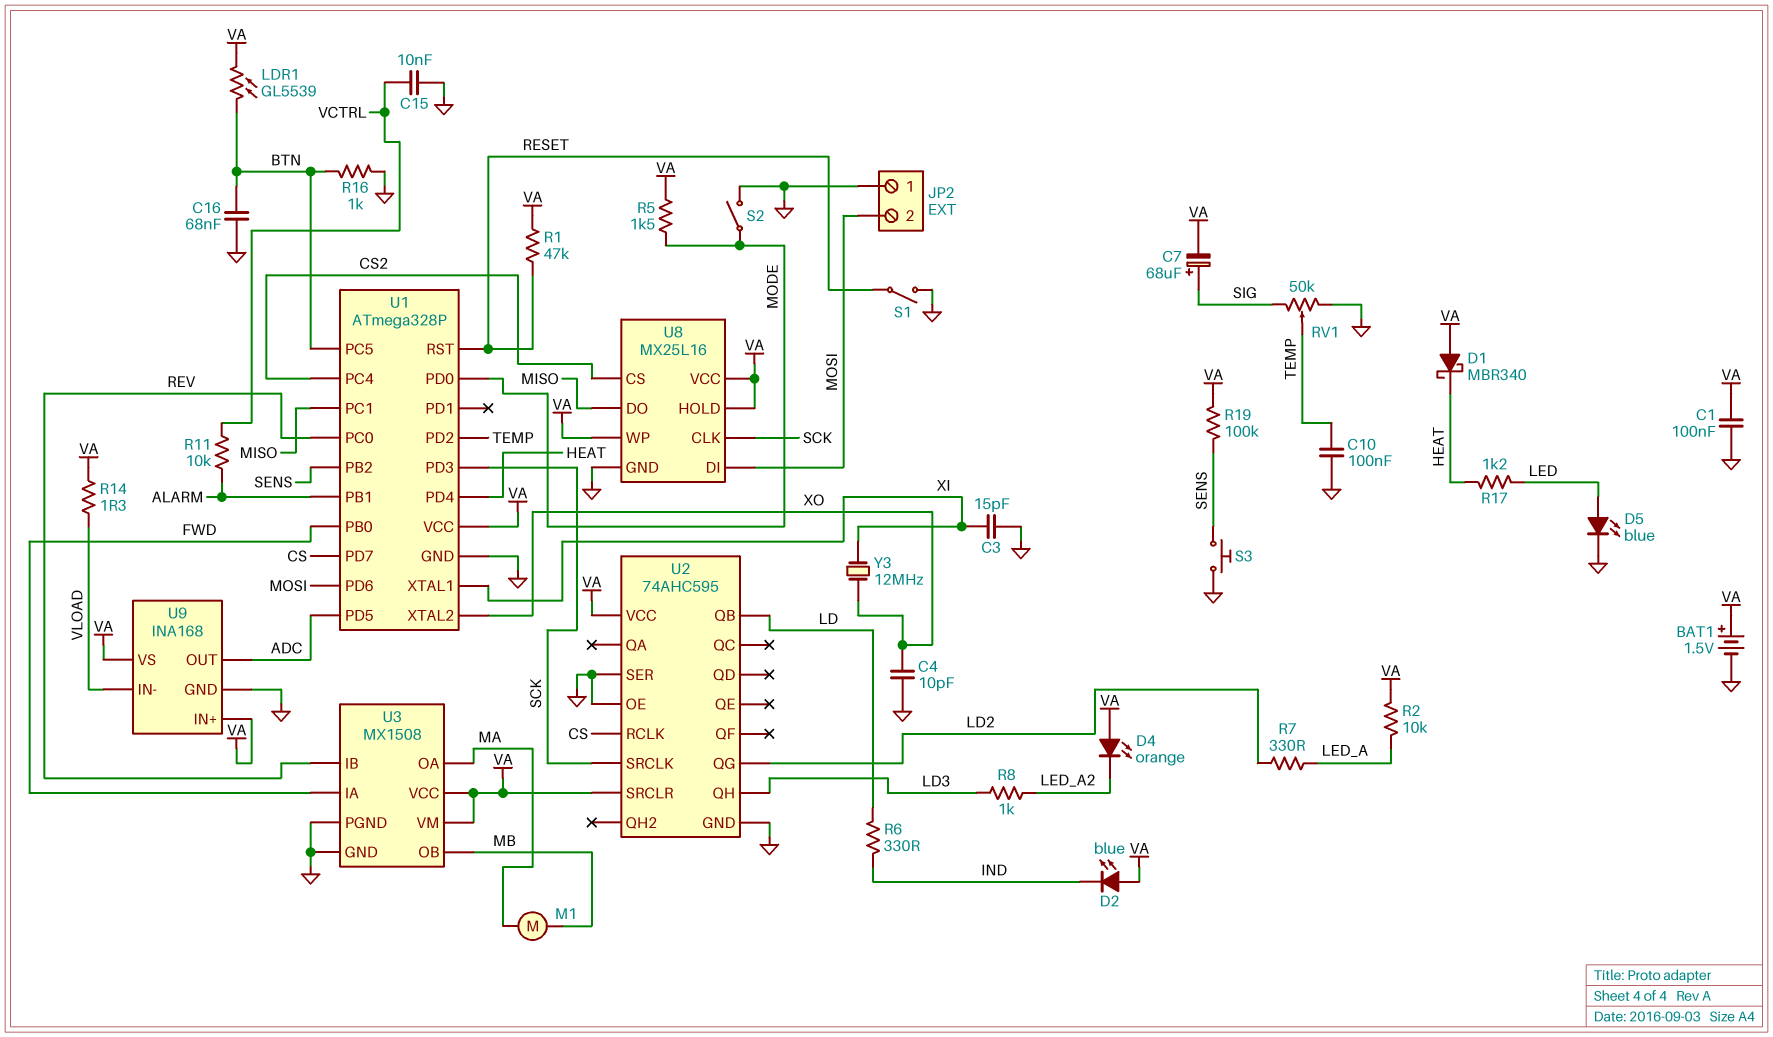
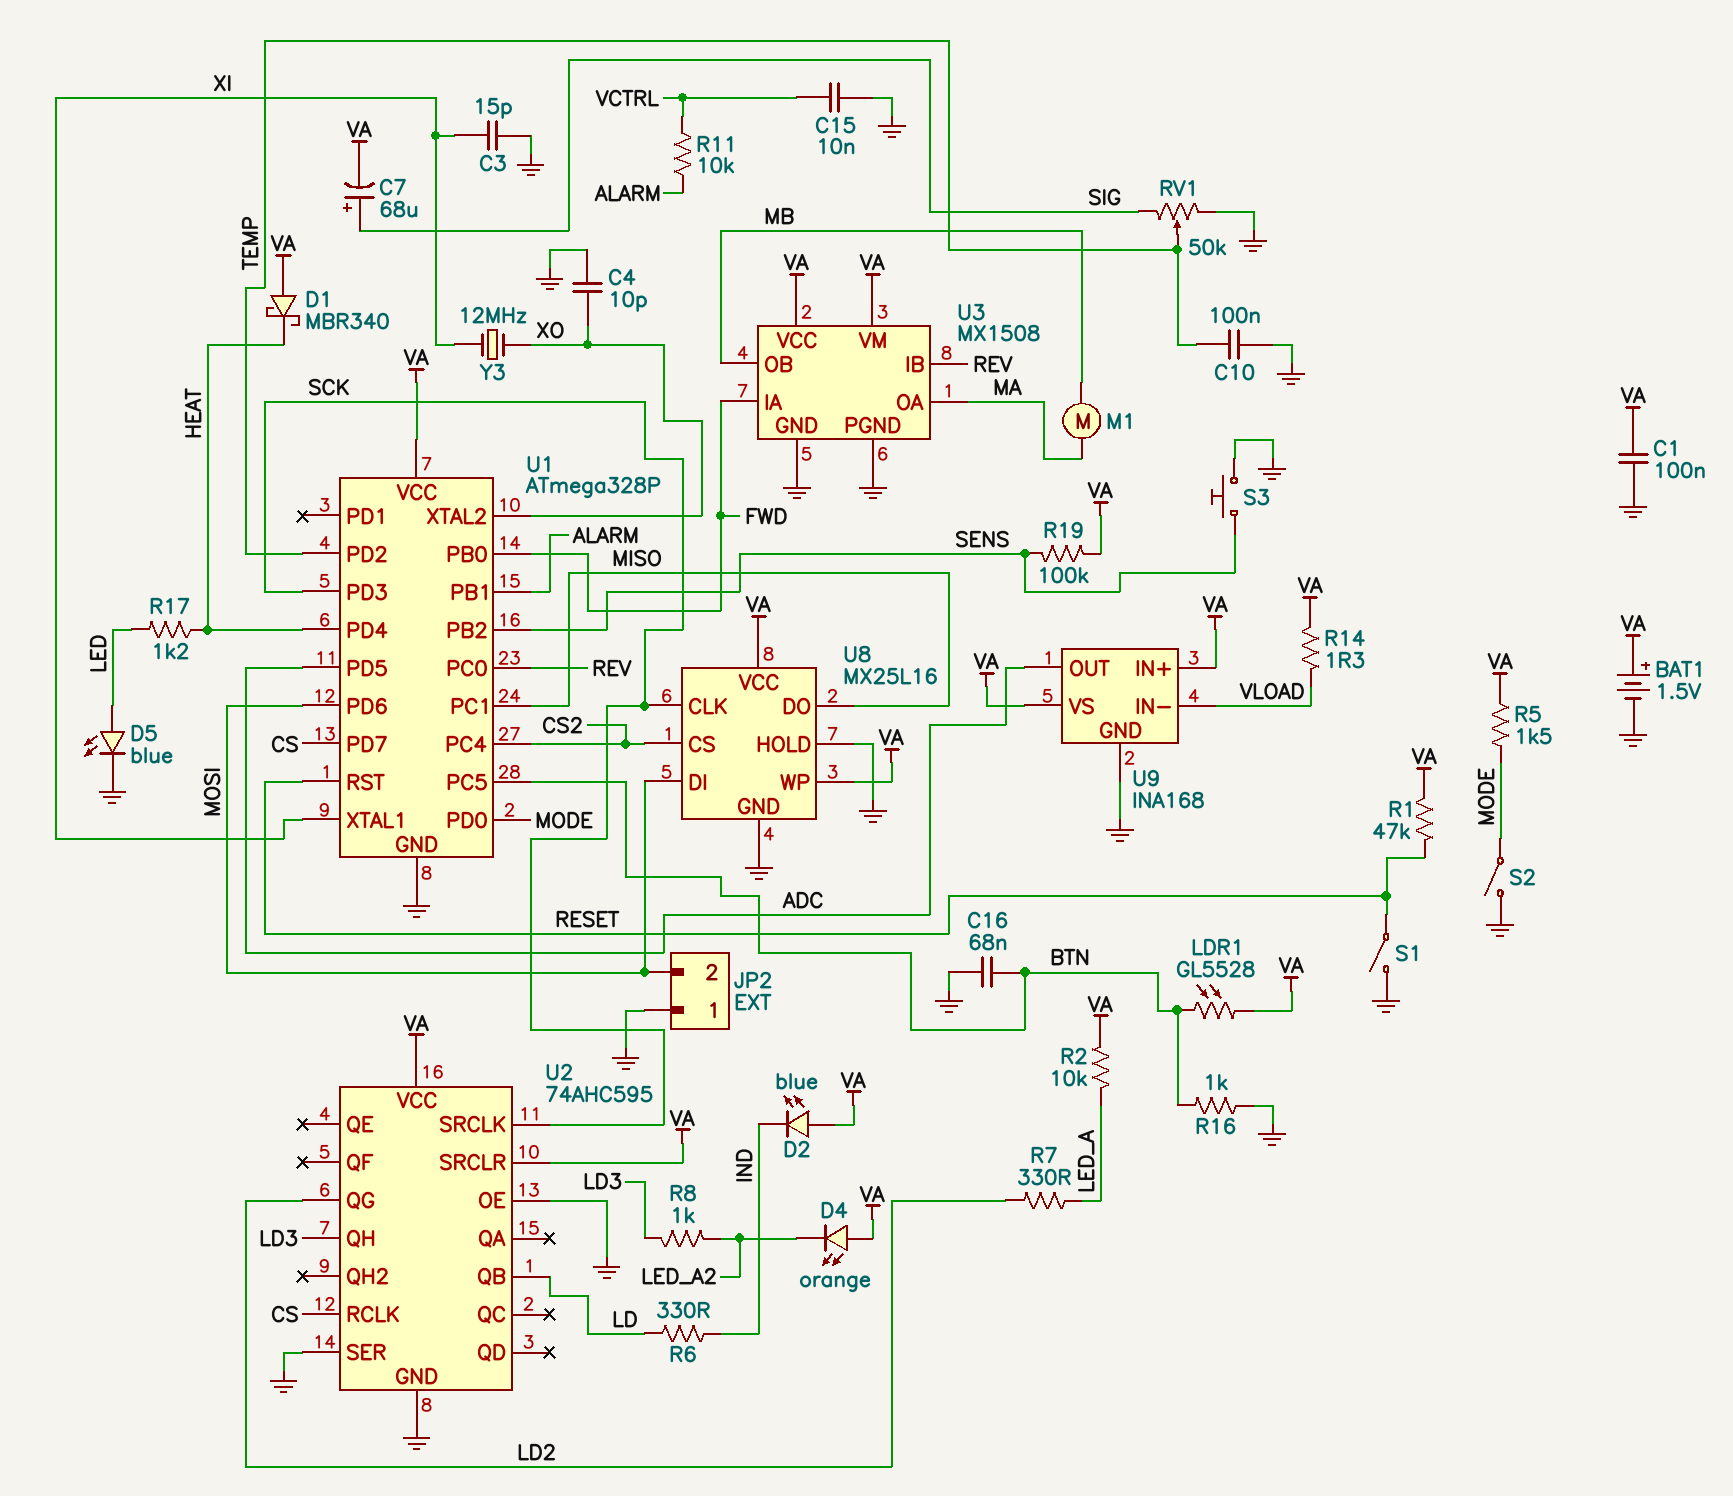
LDR1: GL5539 (BTN, VA) -> GL5528 (BTN, VA)
U8 pin HOLD: VA -> GND

